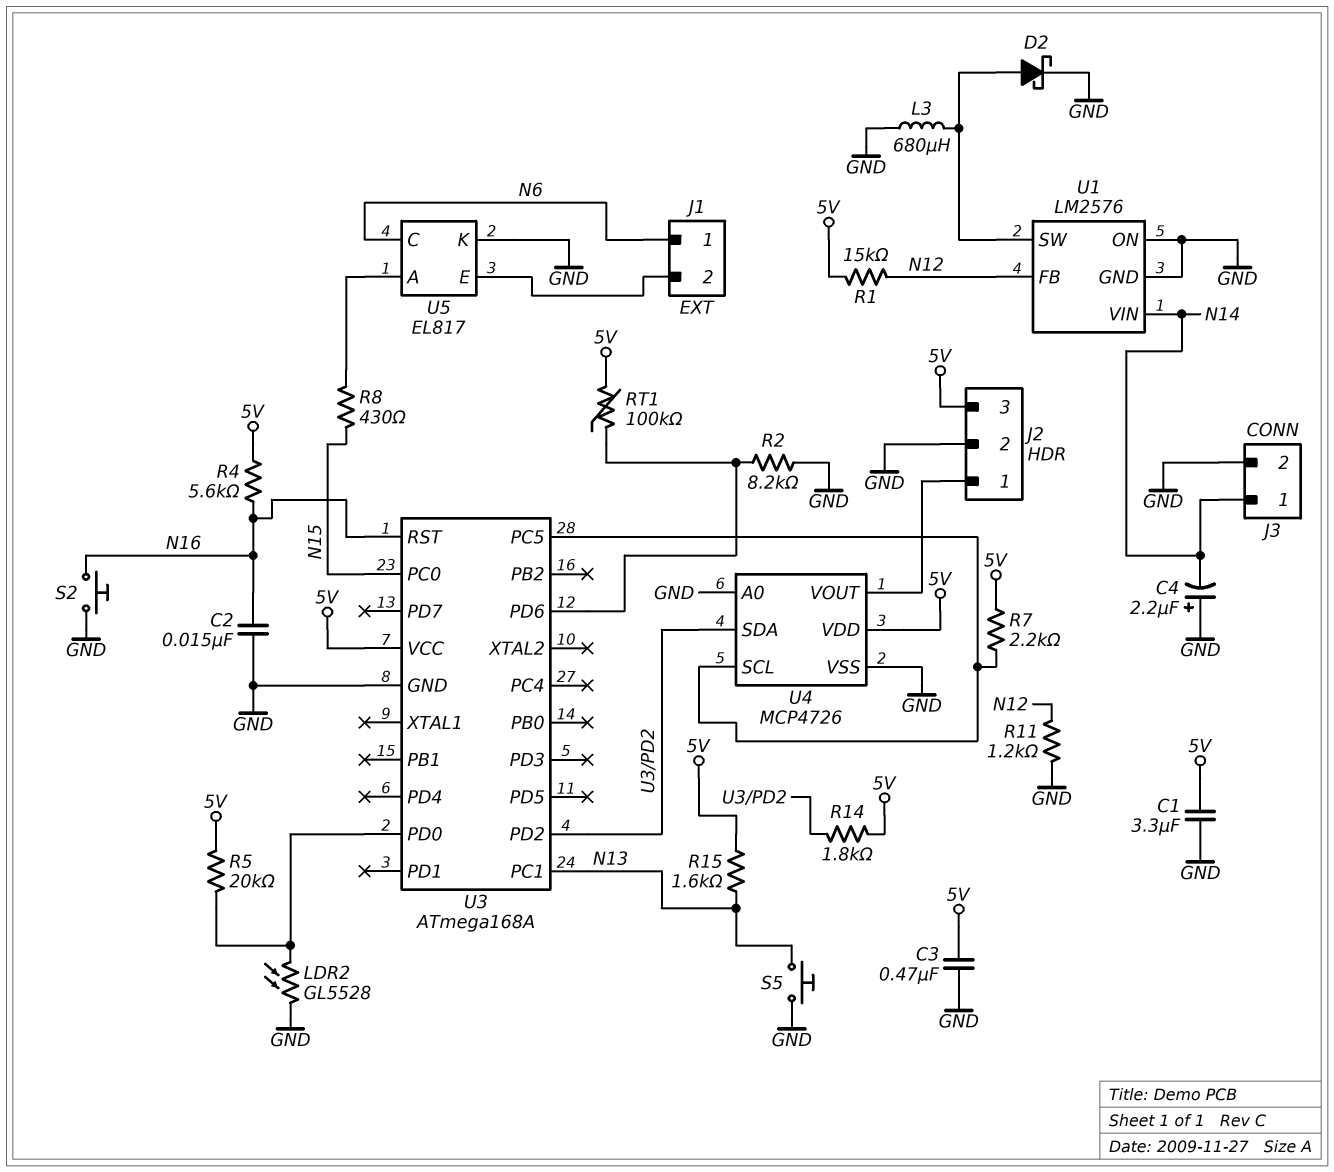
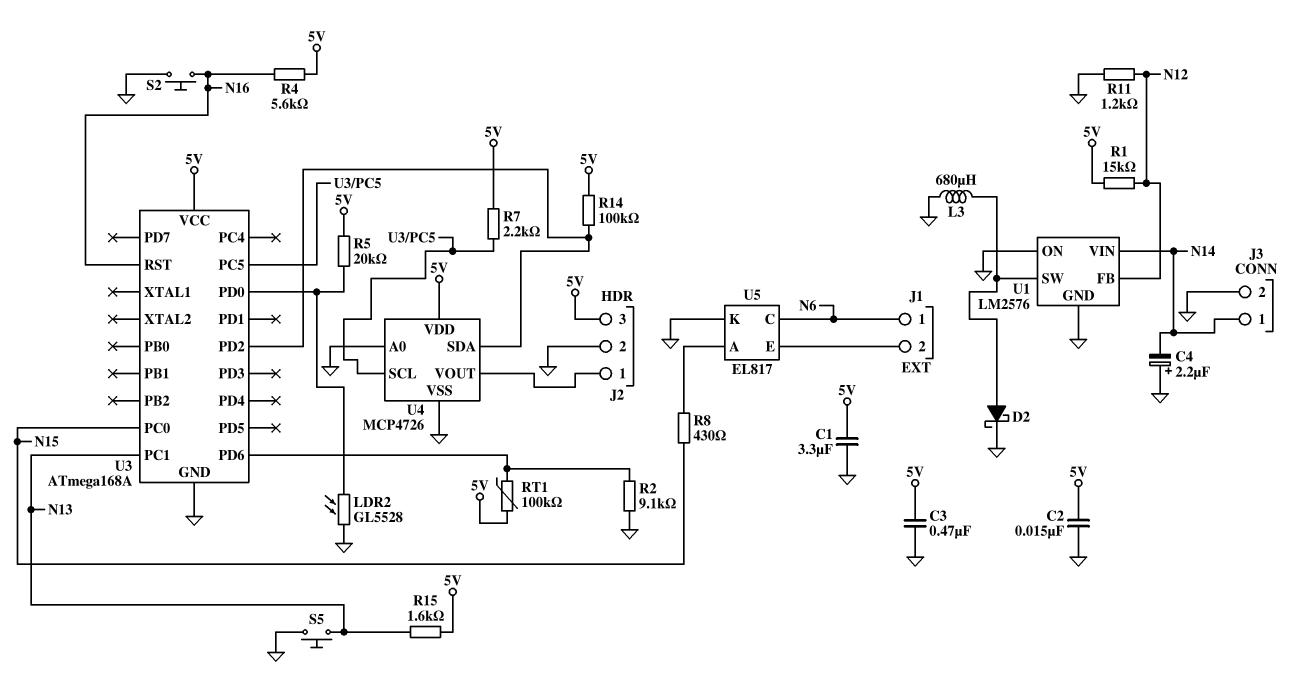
C2: 15nF (GND, N16) -> 15nF (5V, GND)
R2: 8.2k (GND, U3/PD6) -> 9.1k (GND, U3/PD6)
R14: 1.8k (5V, U3/PD2) -> 100k (5V, U3/PD2)

